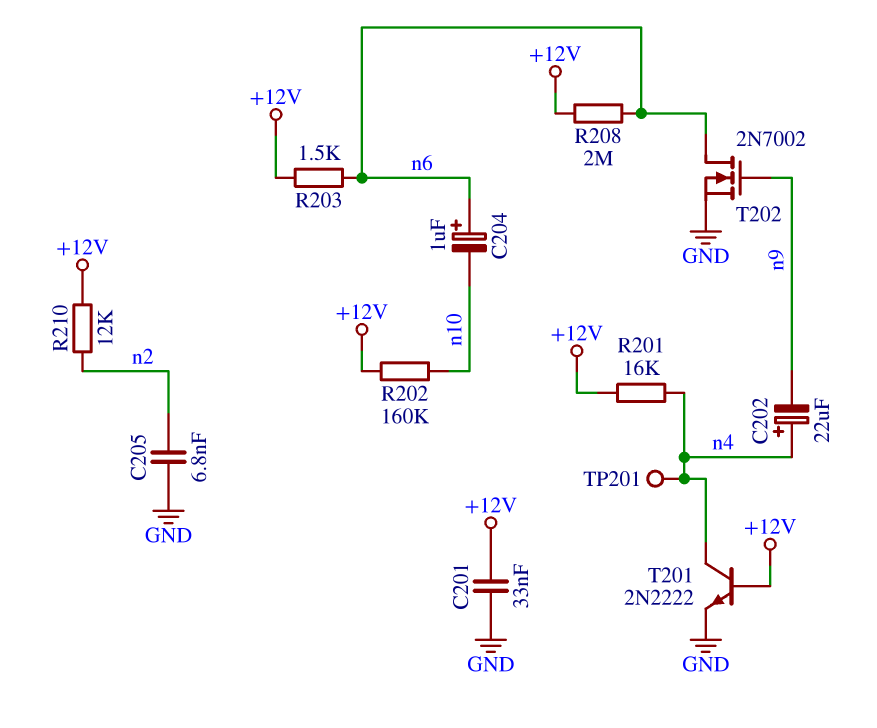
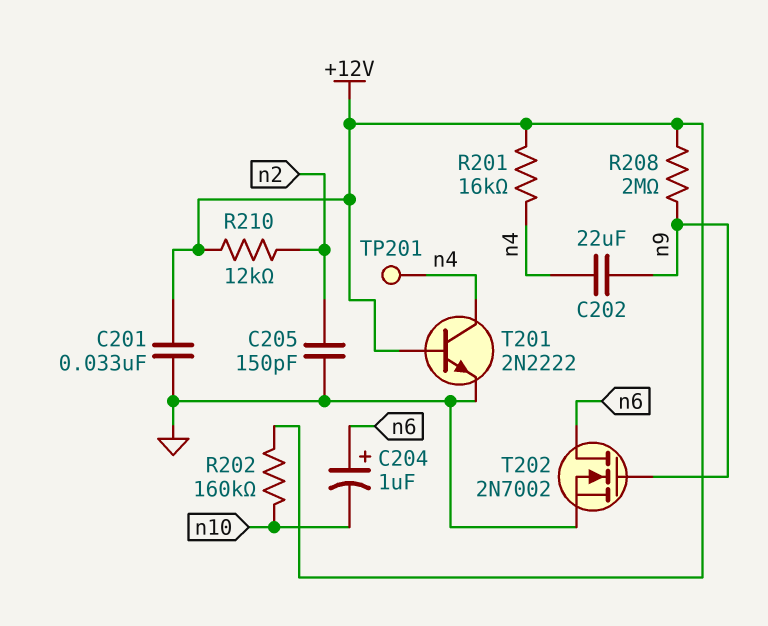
C202: 22uF (plus n4, minus n9) -> 22uF (n4, n9)
C205: 6.8nF (GND, n2) -> 150pF (GND, n2)
R203: 1.5k (+12V, n6) -> none
R208: 2M (+12V, n6) -> 2M (+12V, n9)

